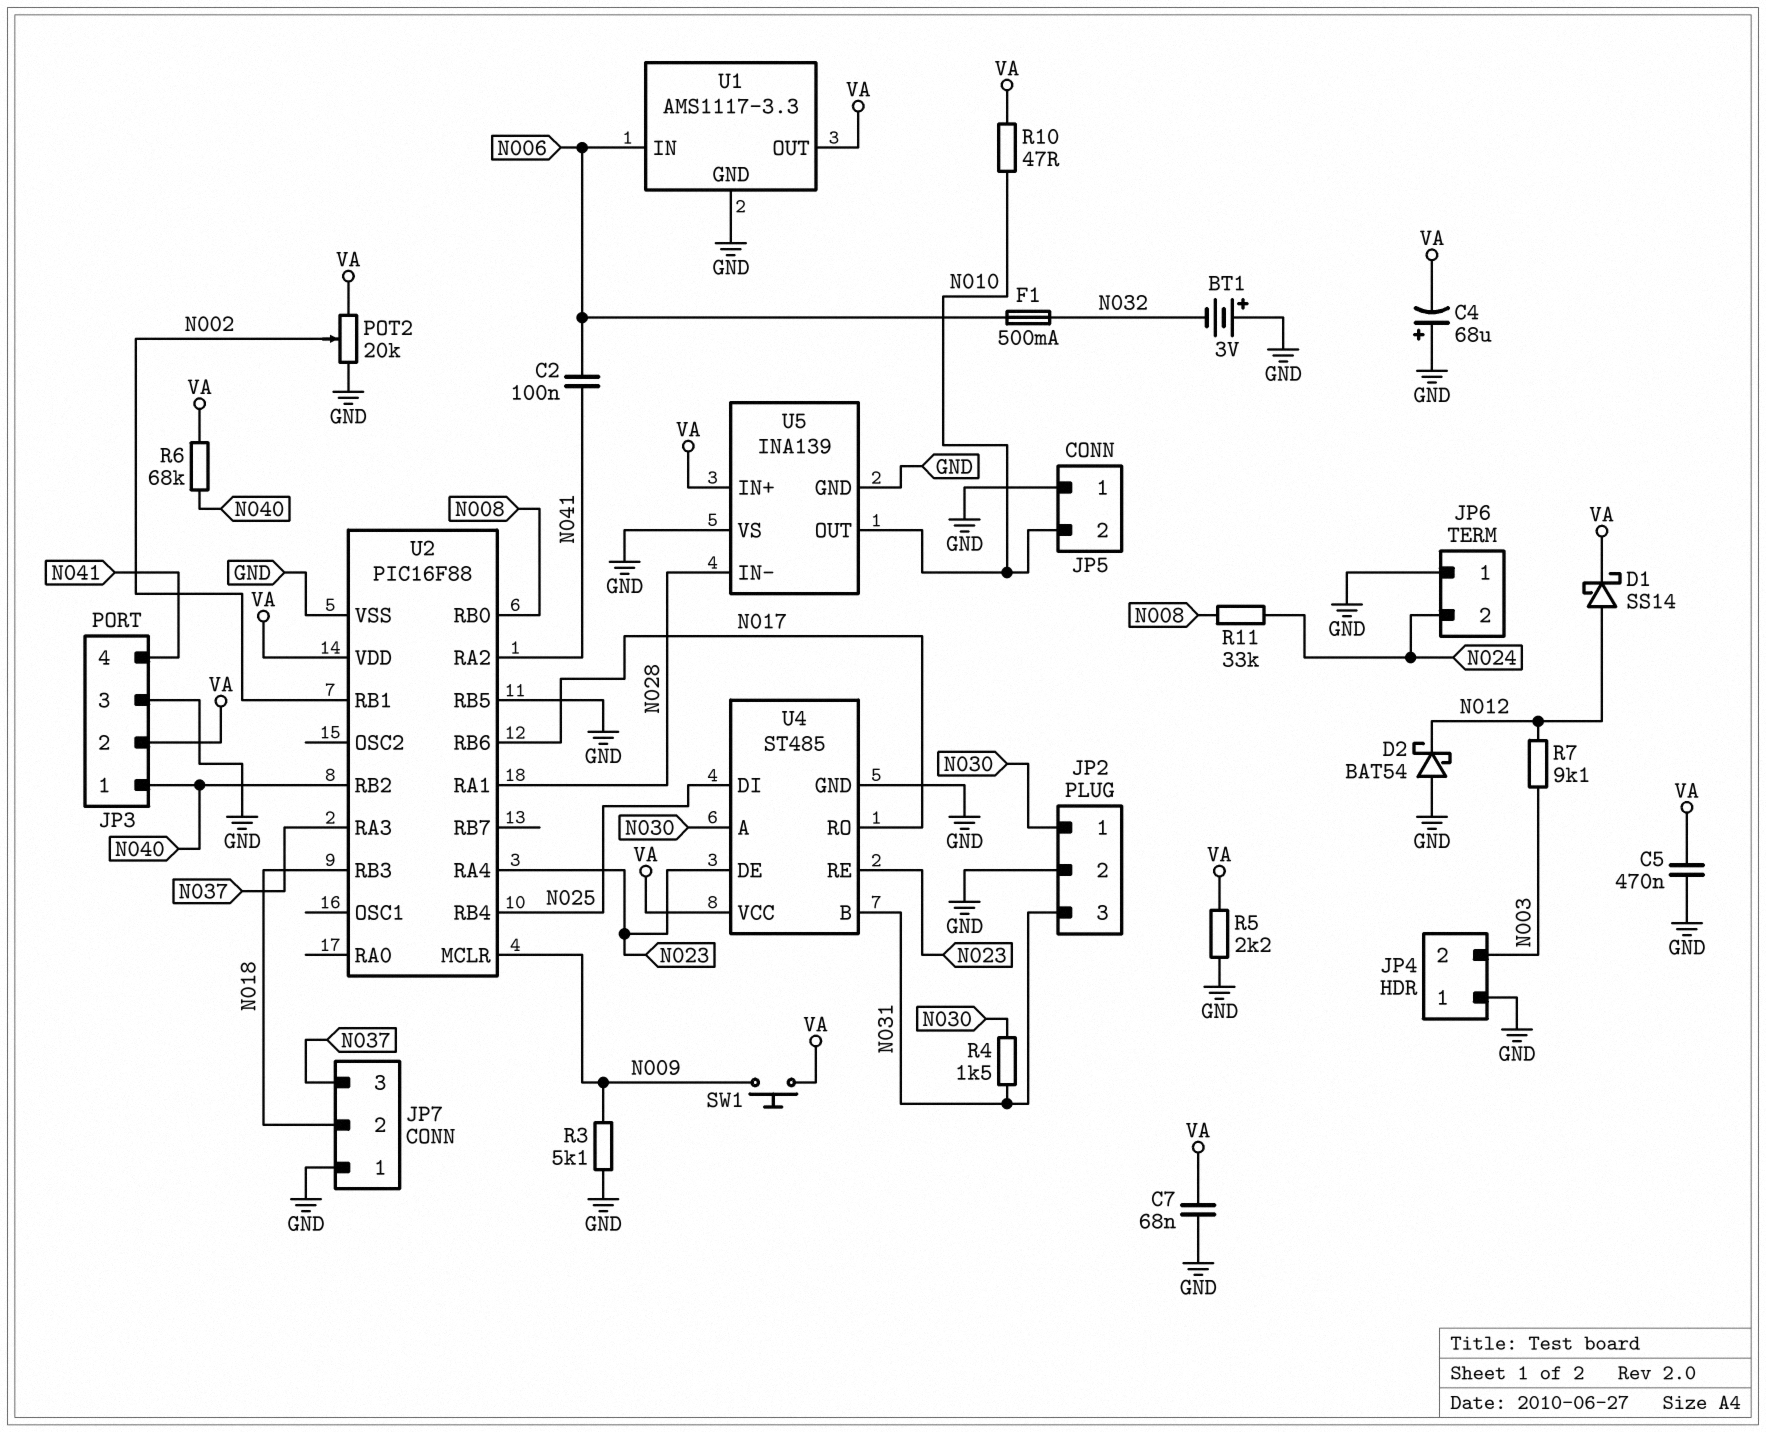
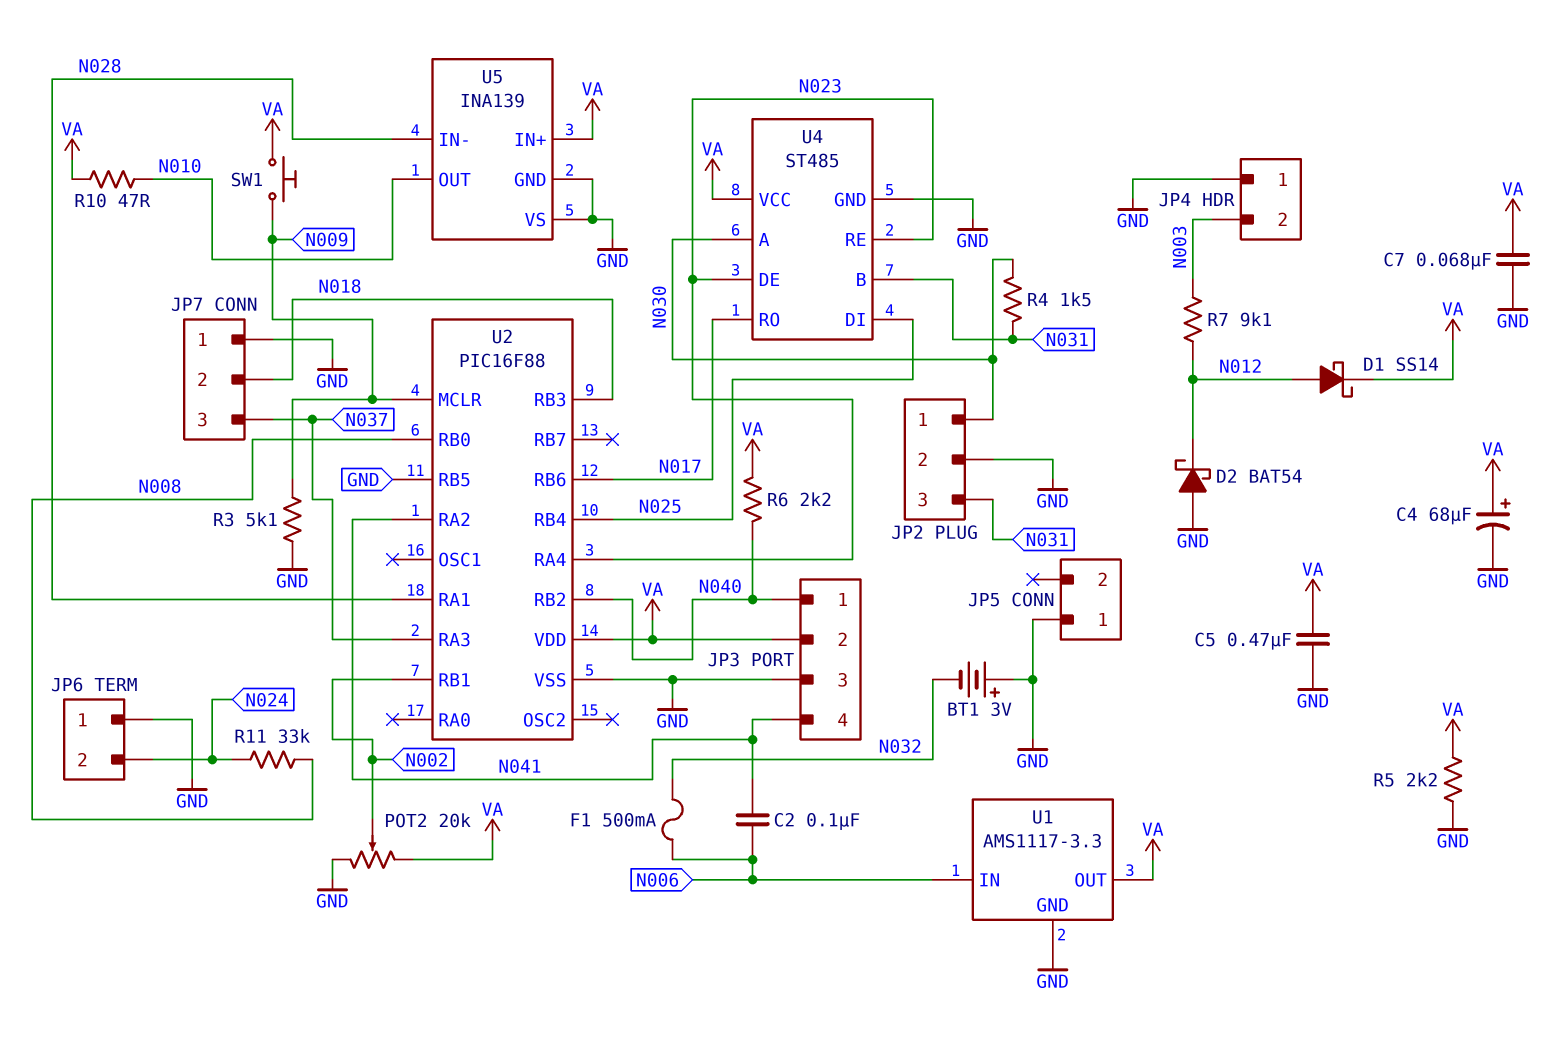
C4: 68uF (plus GND, minus VA) -> 68uF (plus VA, minus GND)
JP5 pin 2: N010 -> none
R6: 68k (N040, VA) -> 2.2k (N040, VA)

